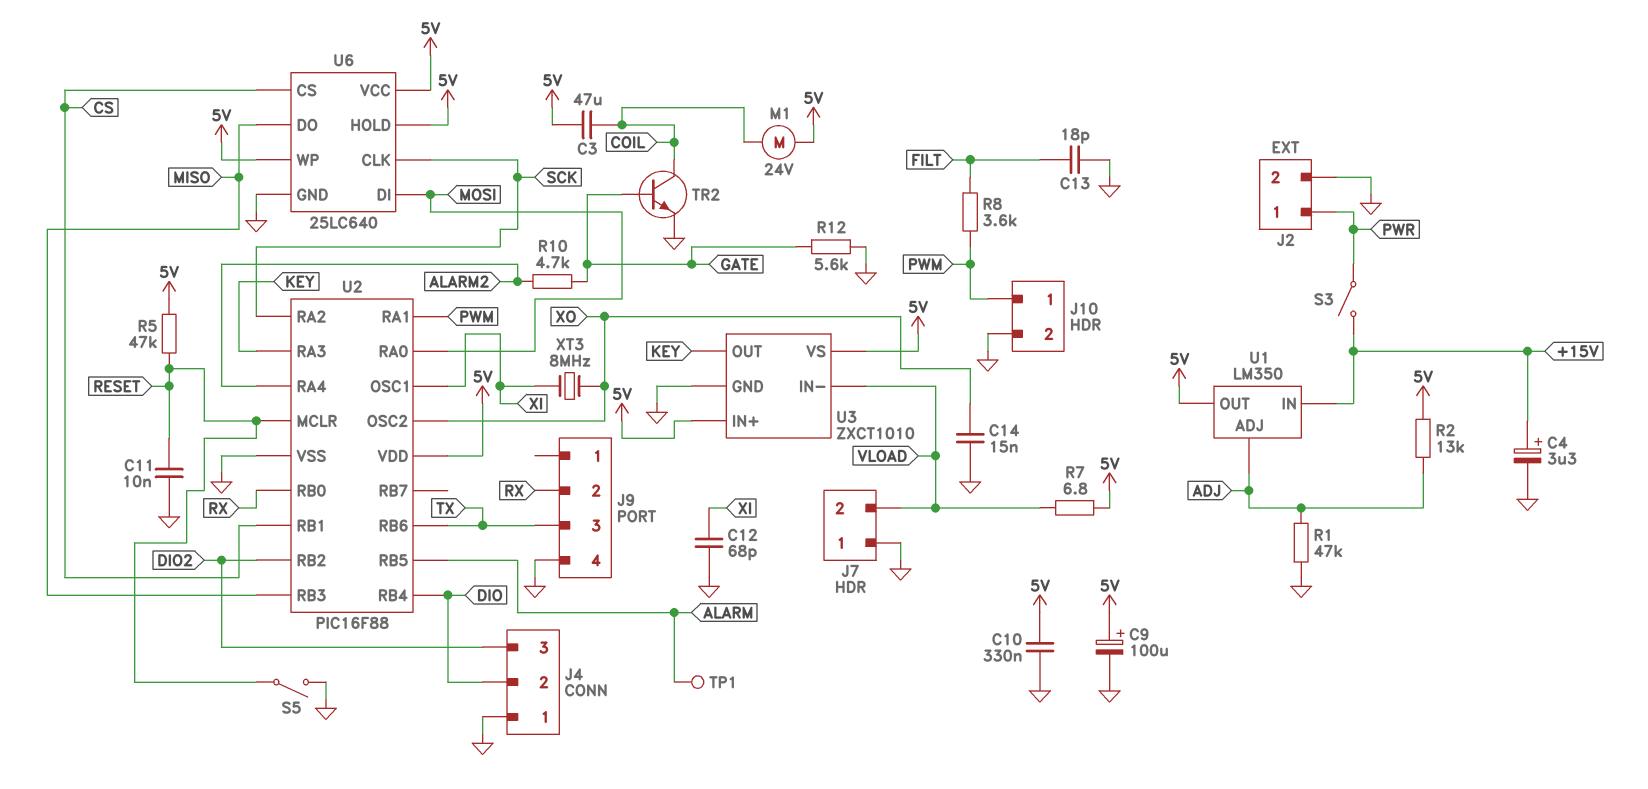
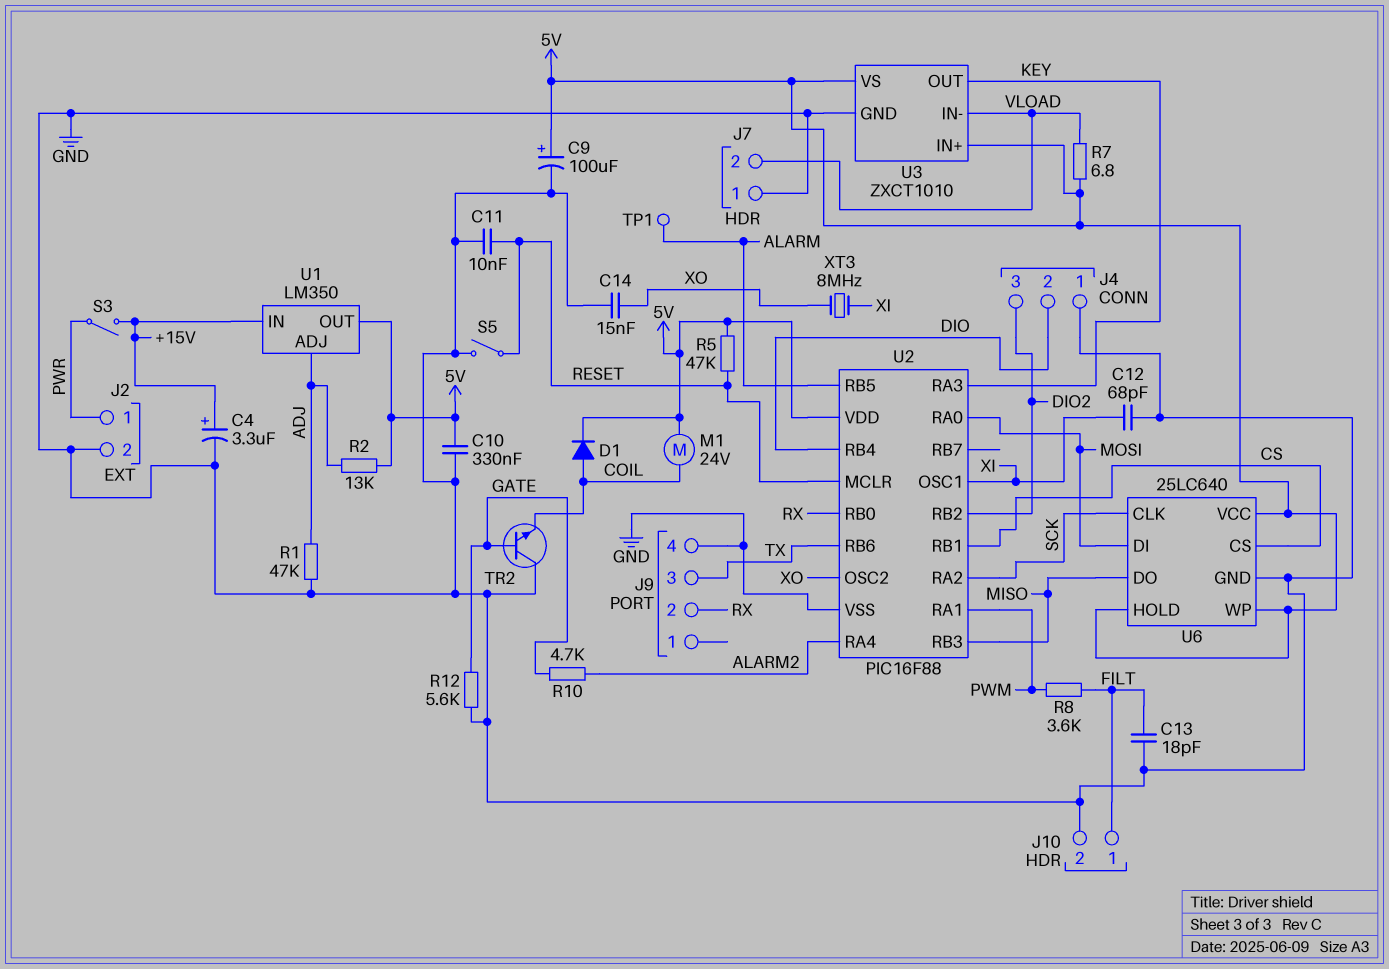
C3: 47uF (5V, COIL) -> none
D1: none -> diode (A COIL, K 5V)
J10 pin 1: PWM -> FILT
TR2: NPN (B GATE, C COIL, E GND) -> NPN (B GATE, C GND, E COIL)

